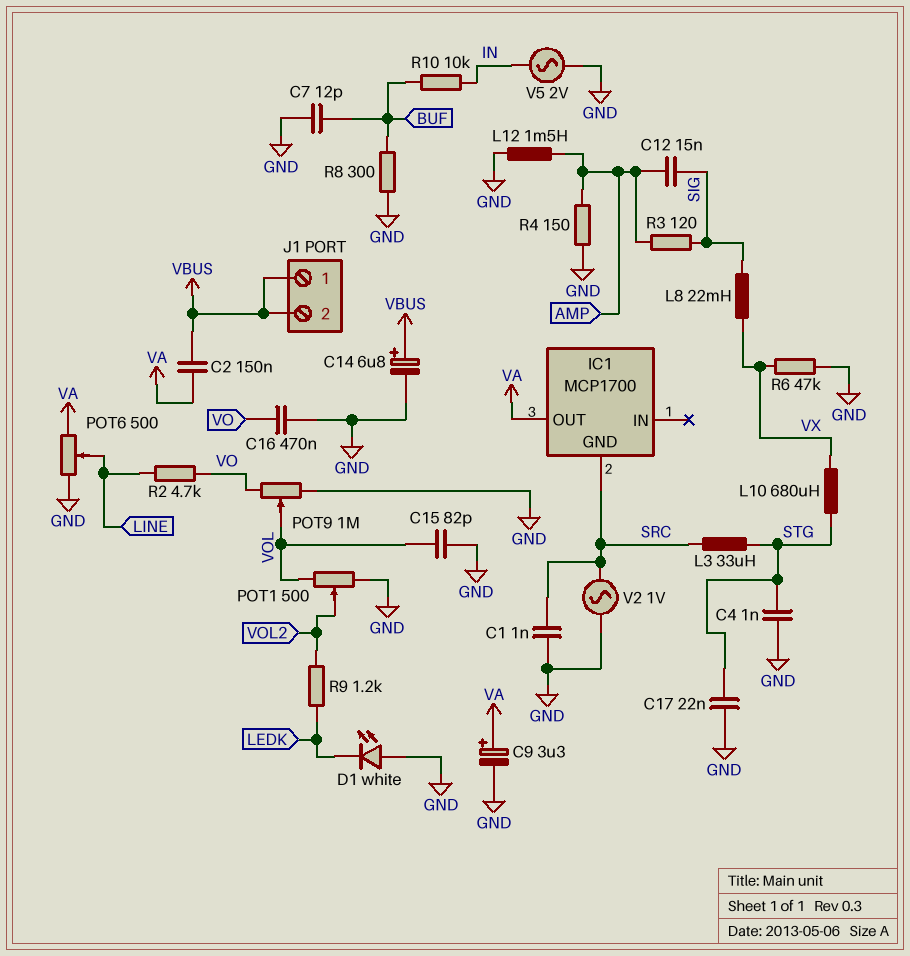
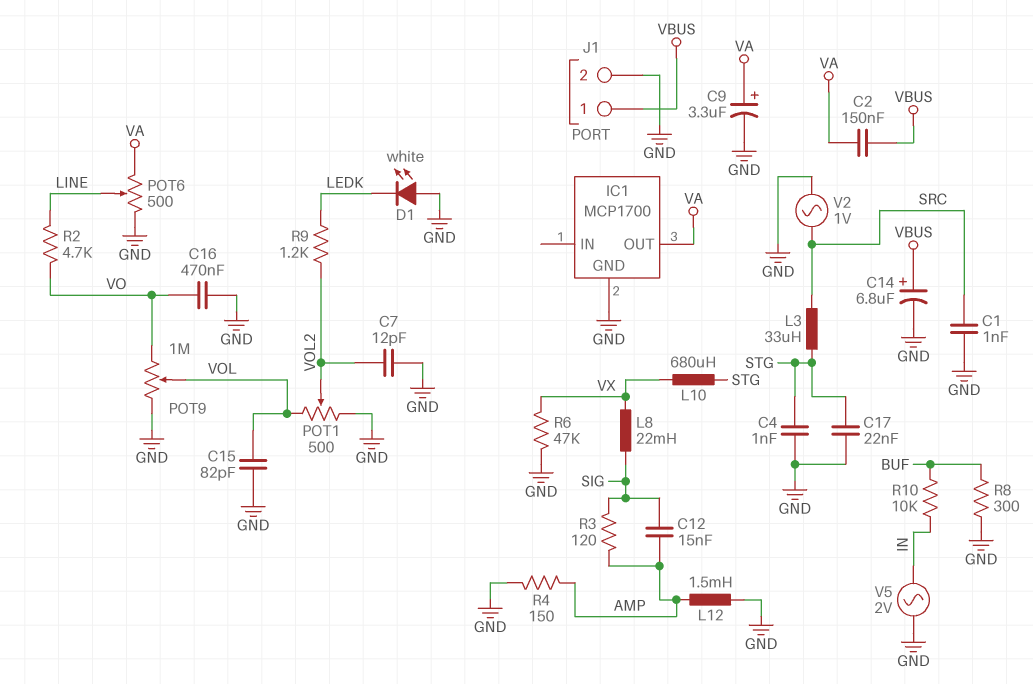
C7: 12pF (BUF, GND) -> 12pF (GND, VOL2)
IC1 pin GND: SRC -> GND
J1 pin 2: VBUS -> GND

